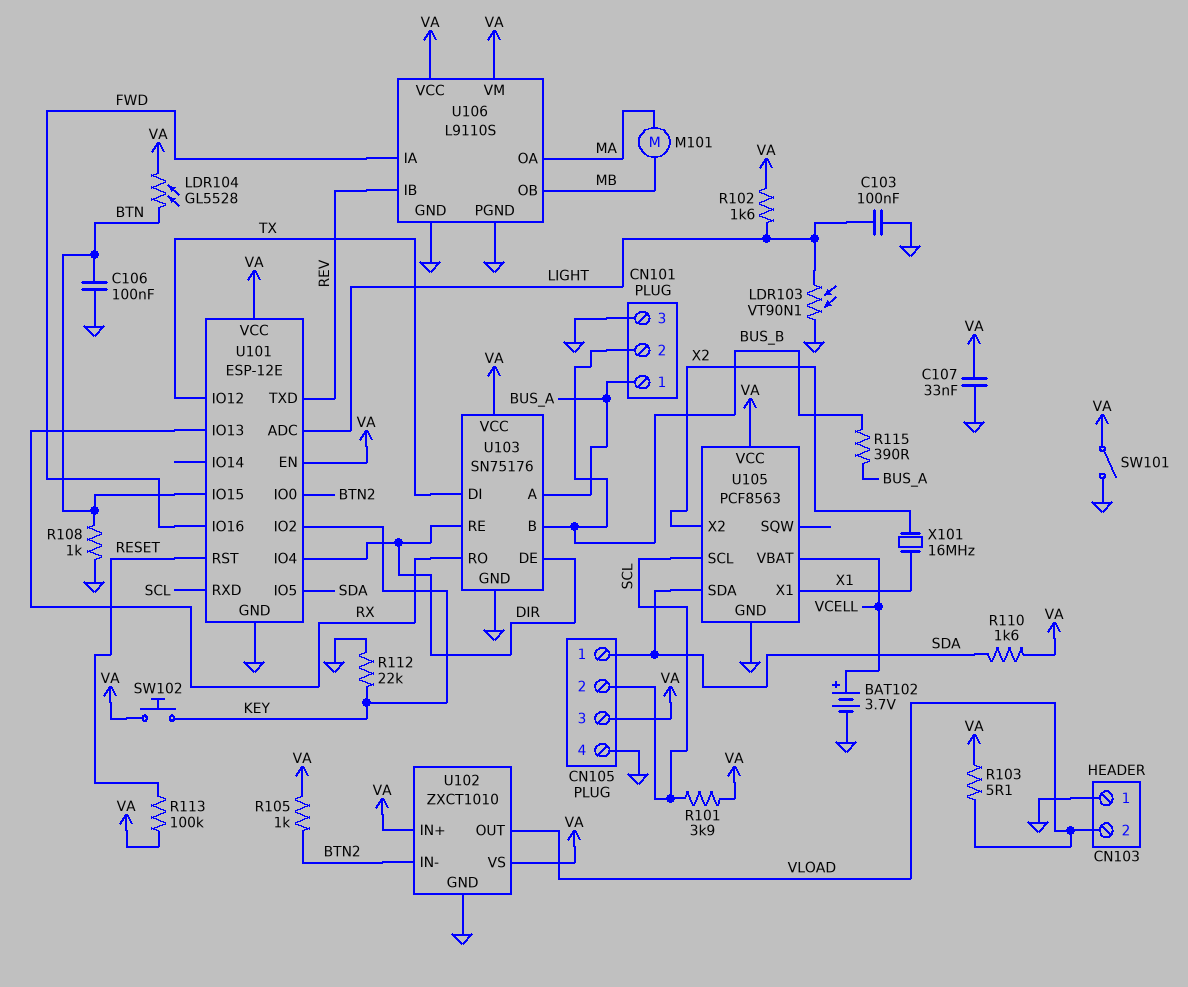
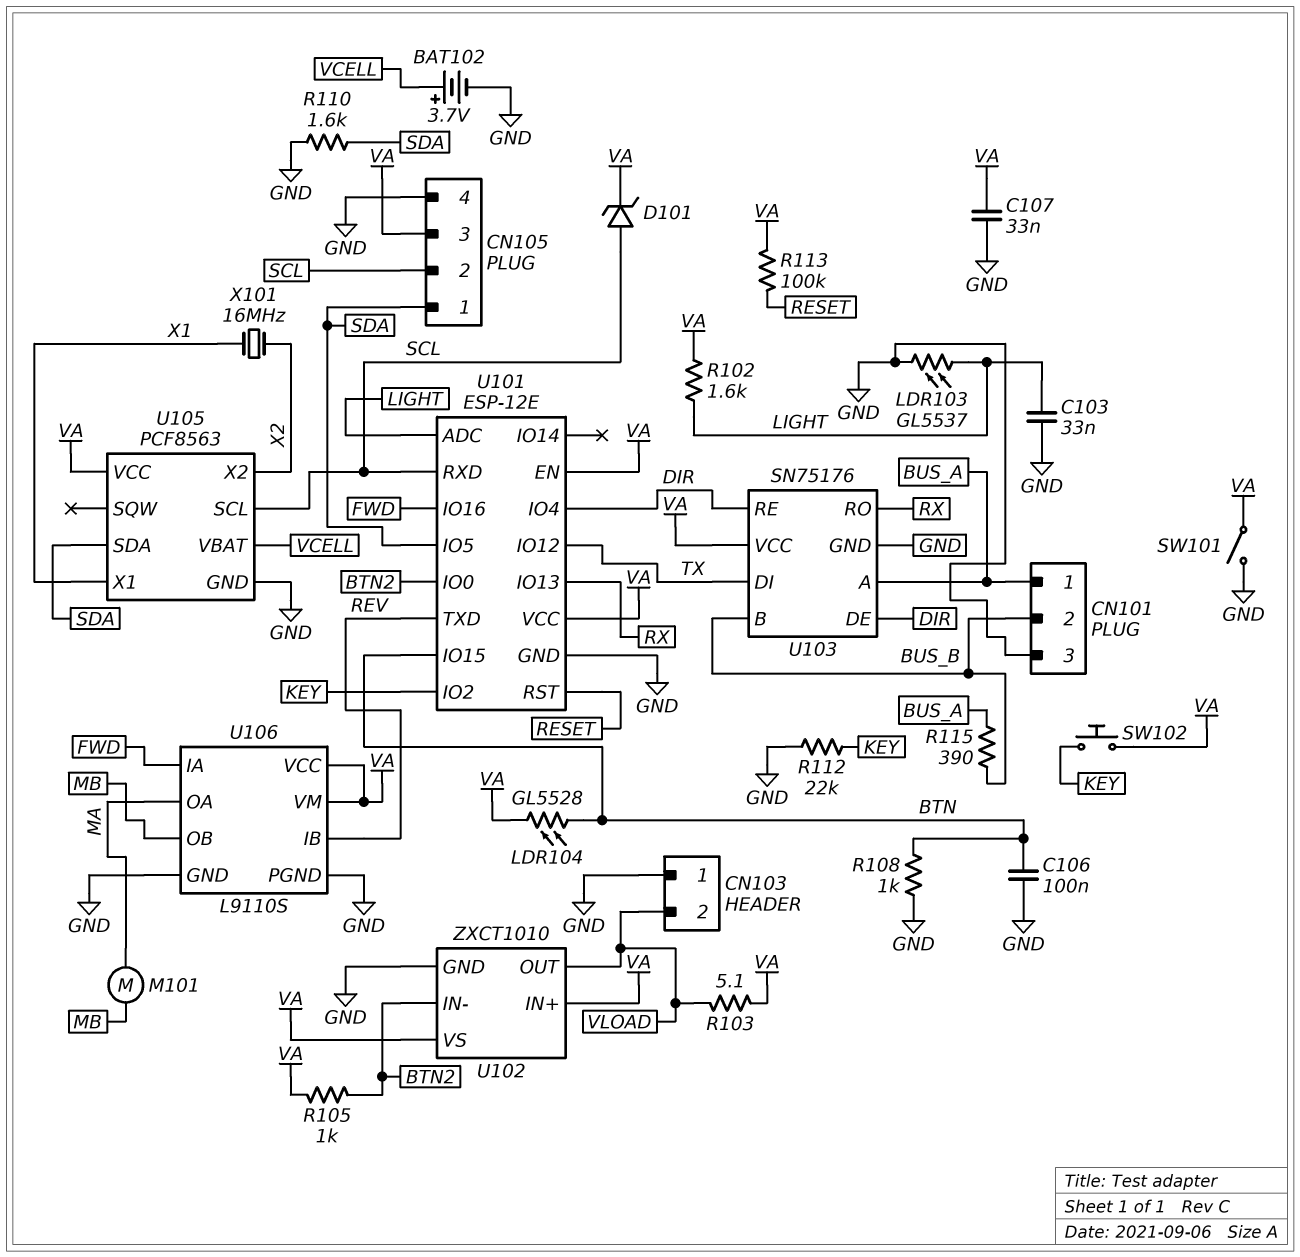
C103: 100nF (GND, LIGHT) -> 33nF (GND, LIGHT)
D101: none -> zener (A SCL, K VA)
LDR103: VT90N1 (GND, LIGHT) -> GL5537 (GND, LIGHT)
R101: 3.9k (SCL, VA) -> none
R110: 1.6k (SDA, VA) -> 1.6k (GND, SDA)

